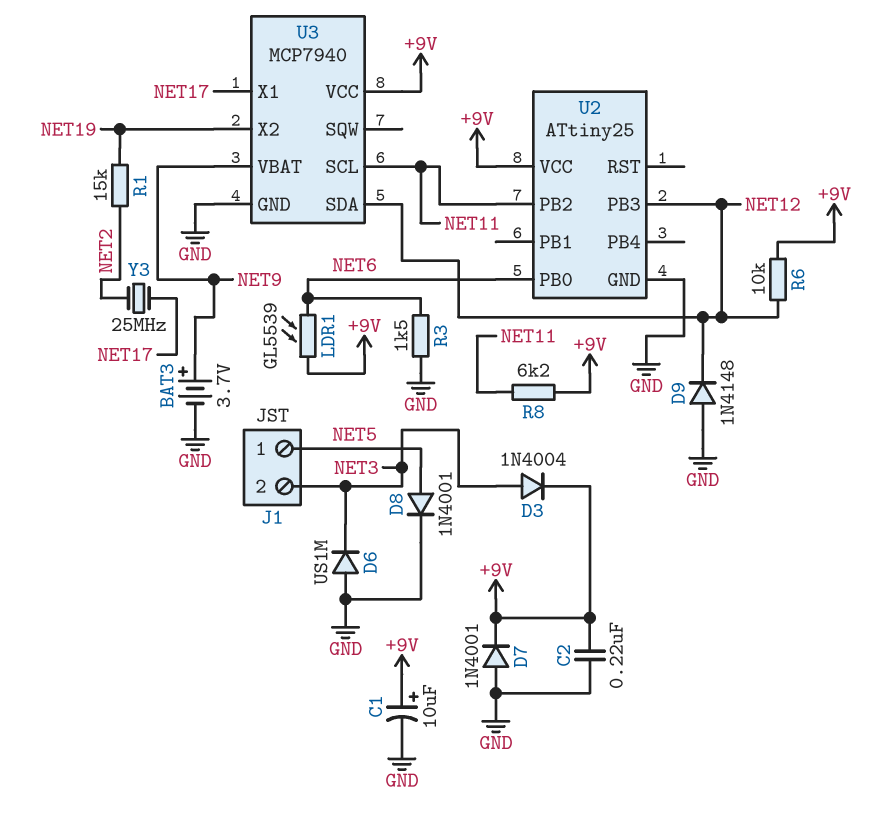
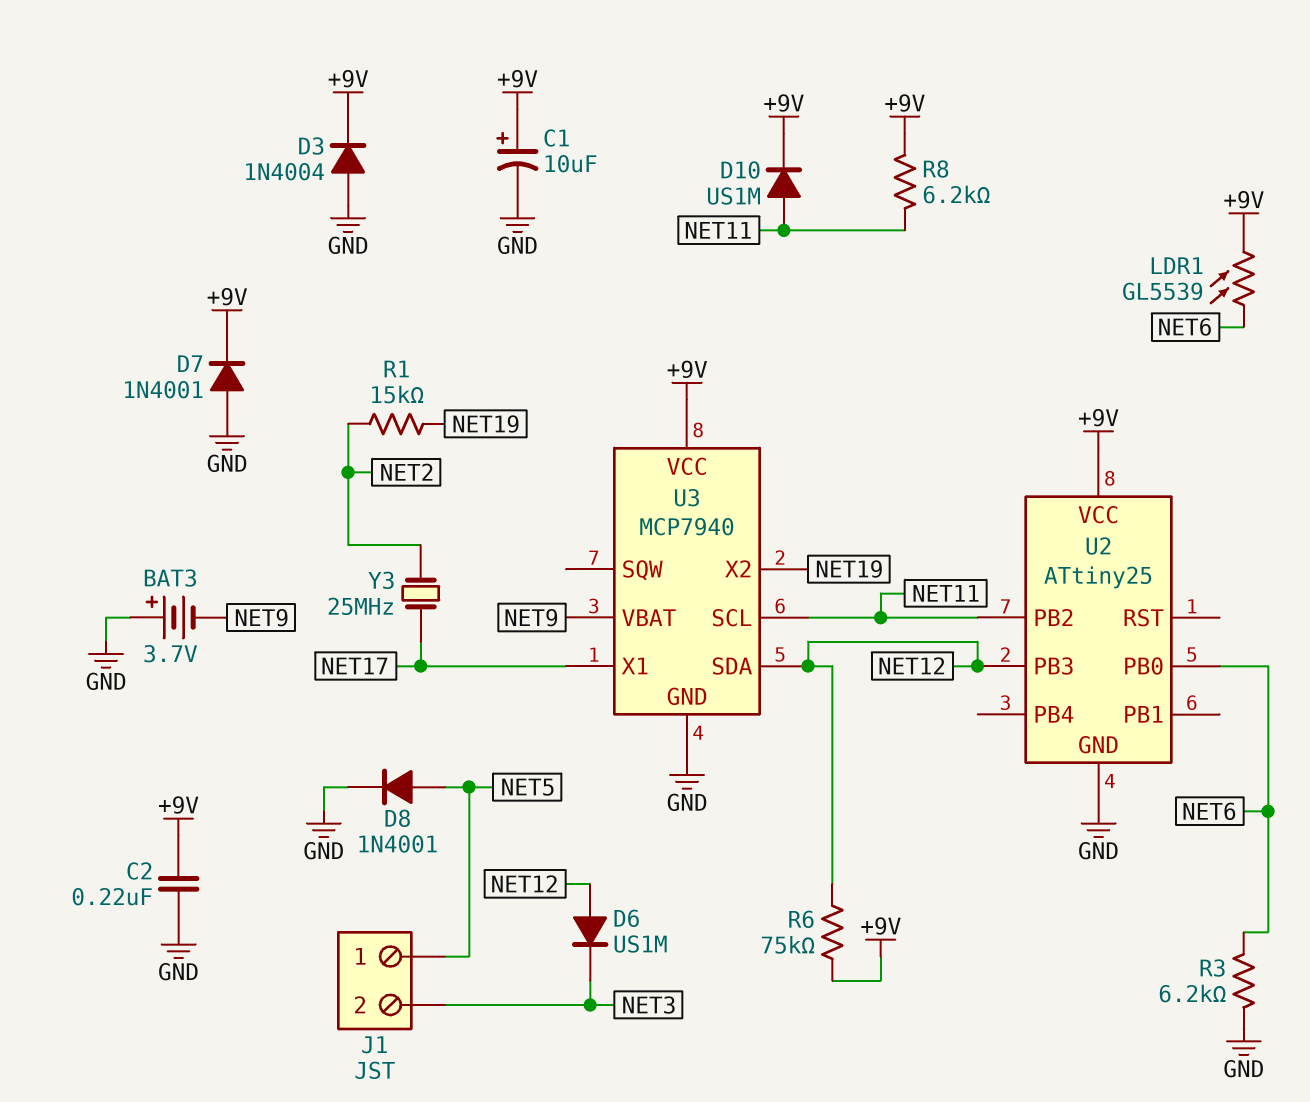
BAT3: 3.7V (plus NET9, minus GND) -> 3.7V (plus GND, minus NET9)
D3: diode 1N4004 (A NET3, K +9V) -> diode 1N4004 (A GND, K +9V)
D6: diode US1M (A GND, K NET3) -> diode US1M (A NET12, K NET3)
D9: diode 1N4148 (A GND, K NET12) -> none
D10: none -> diode US1M (A NET11, K +9V)
R3: 1.5k (GND, NET6) -> 6.2k (GND, NET6)
R6: 10k (+9V, NET12) -> 75k (+9V, NET12)

